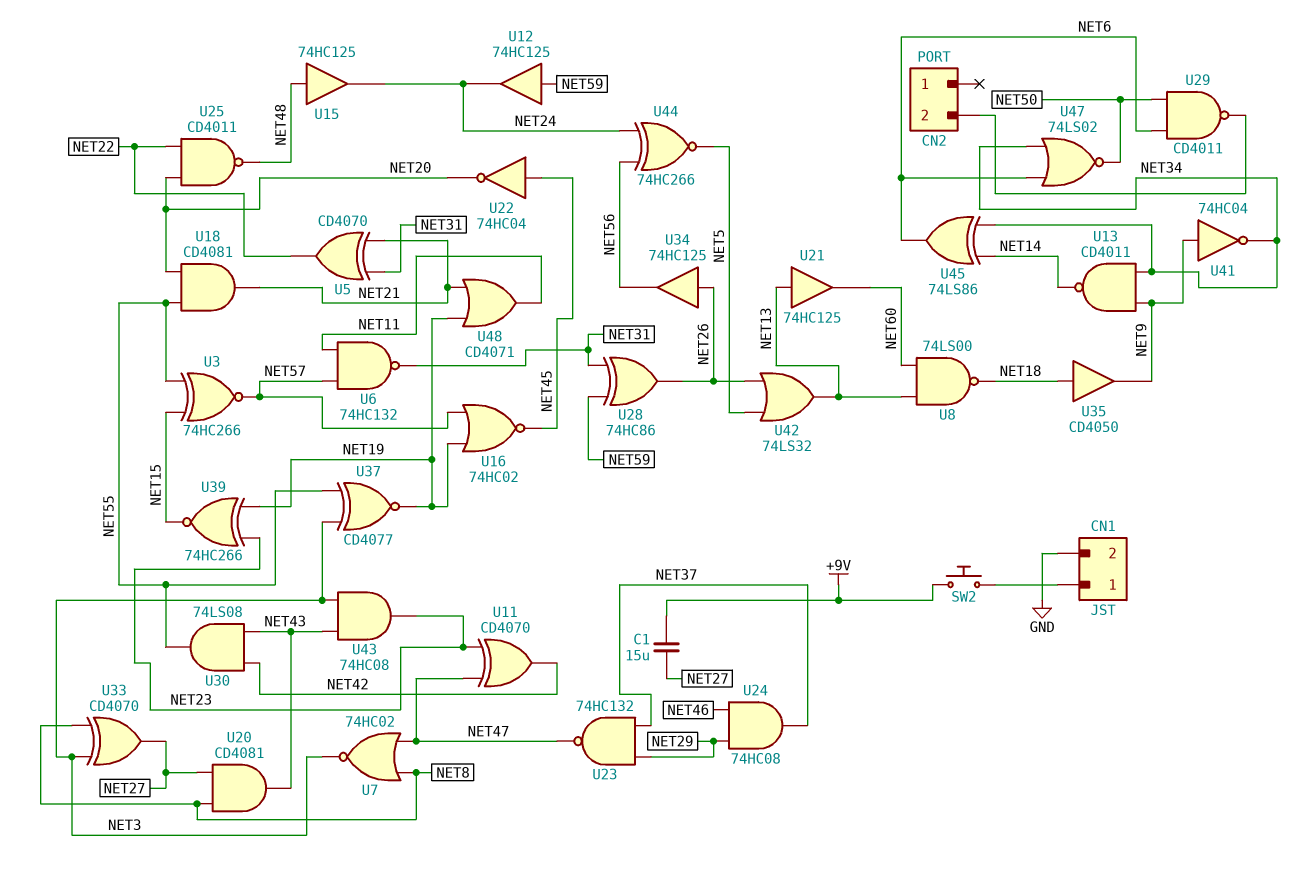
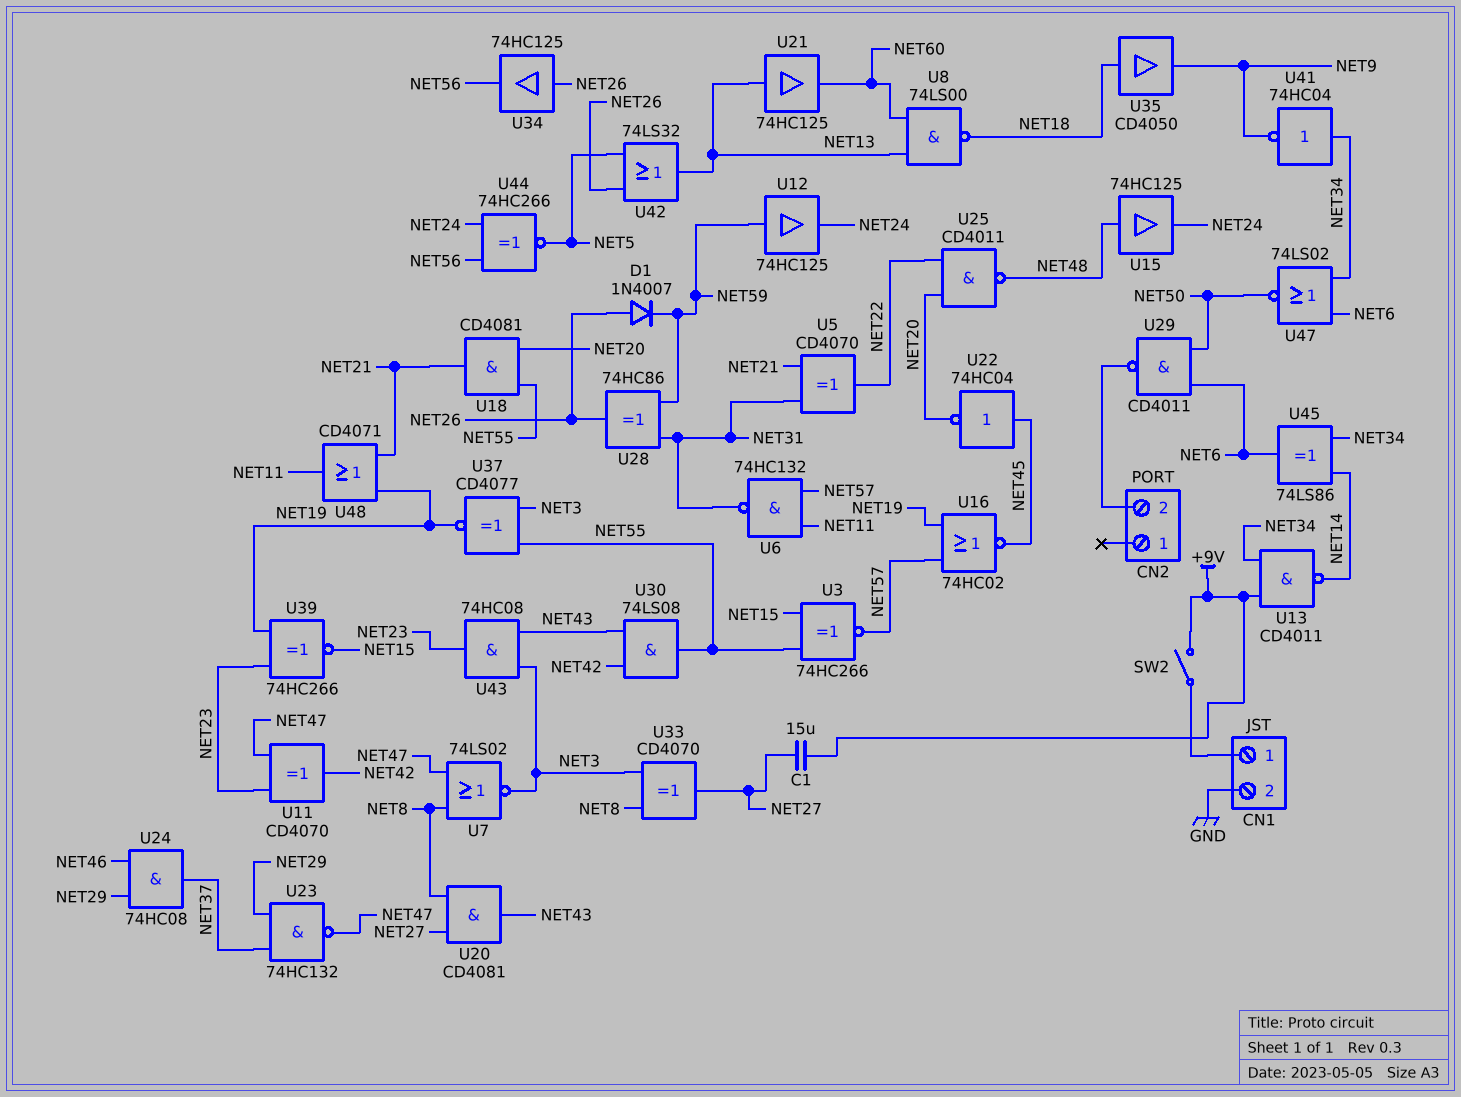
D1: none -> diode 1N4007 (A NET26, K NET59)
SW2: button (+9V, CN1/1) -> switch (+9V, CN1/1)
U7: NOR 74HC02 (in NET8, in NET47, out NET3) -> NOR 74LS02 (in NET8, in NET47, out NET3)
U13: NAND CD4011 (in NET9, in NET34, out NET14) -> NAND CD4011 (in +9V, in NET34, out NET14)
U41: NOT 74HC04 (in NET9, out NET34) -> NOT 74HC04 (in NET34, out NET9)

